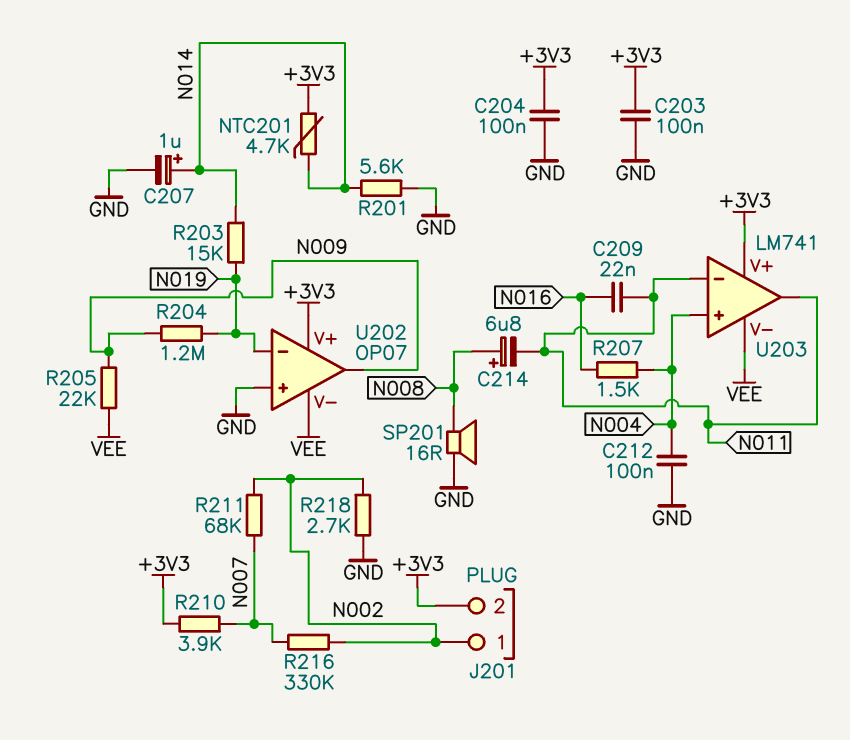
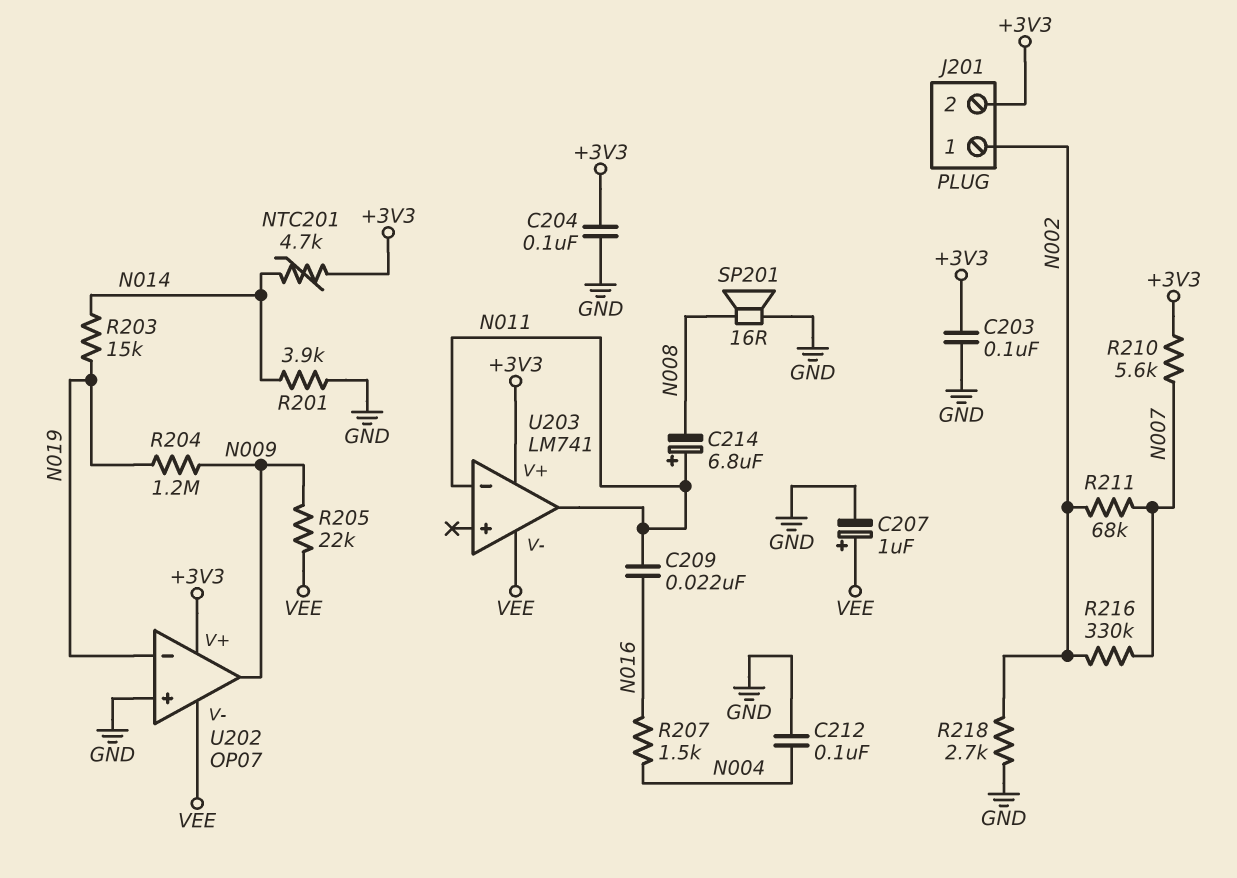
C207: 1uF (plus N014, minus GND) -> 1uF (plus VEE, minus GND)
C214: 6.8uF (plus N008, minus N011) -> 6.8uF (plus N011, minus N008)
R201: 5.6k (GND, N014) -> 3.9k (GND, N014)
R210: 3.9k (+3V3, N007) -> 5.6k (+3V3, N007)
U203 pin in+: N004 -> none

